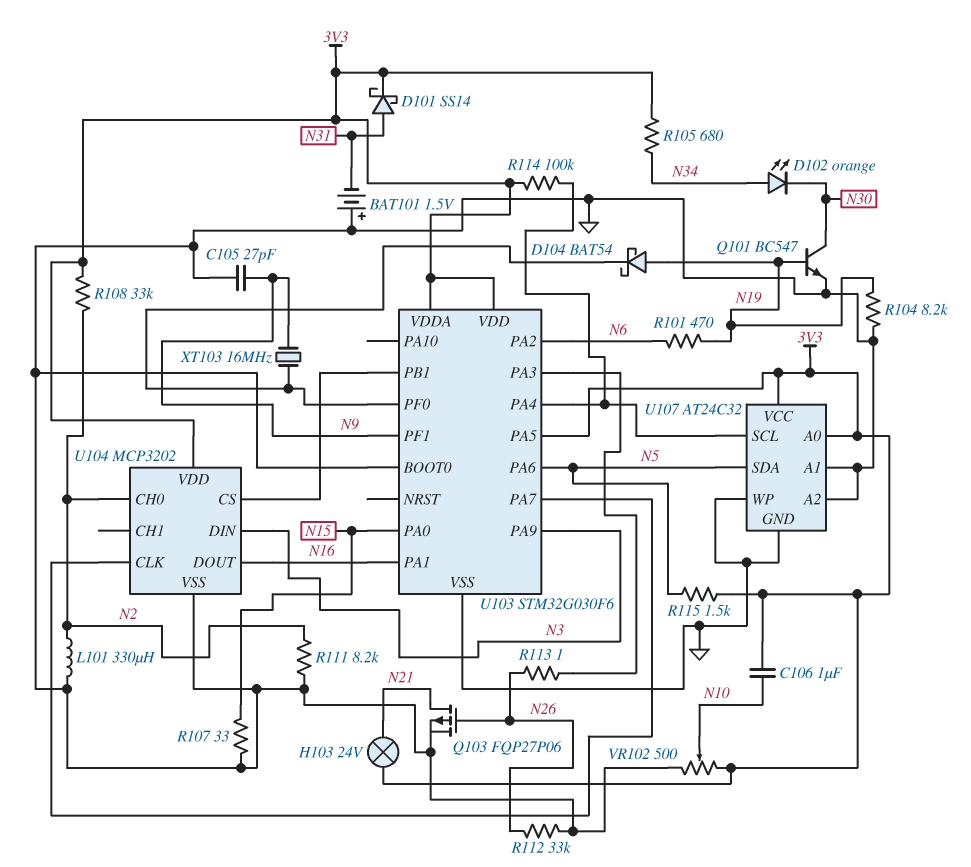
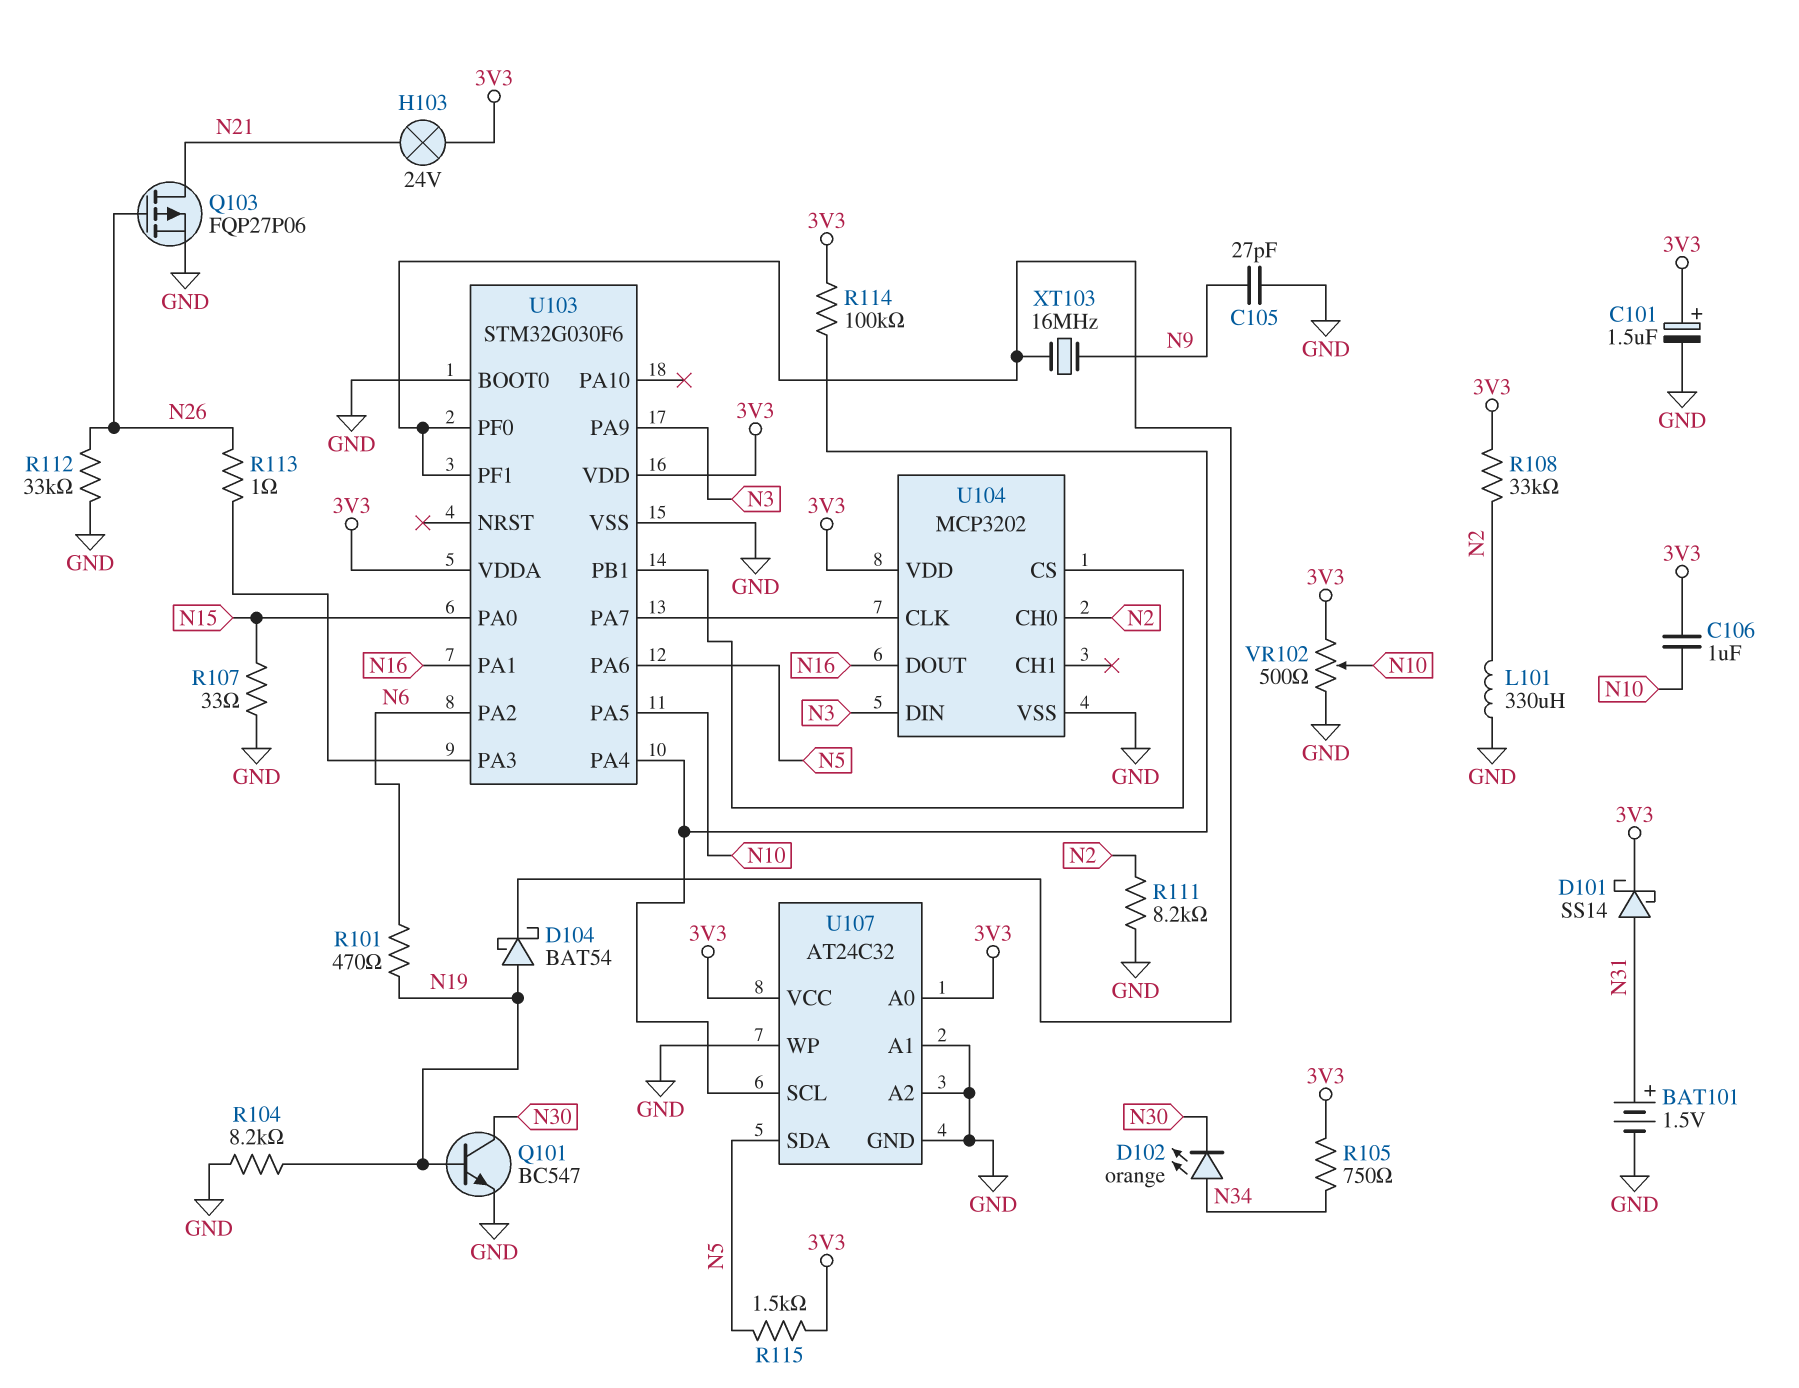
BAT101: 1.5V (plus GND, minus N31) -> 1.5V (plus N31, minus GND)
C101: none -> 1.5uF (plus 3V3, minus GND)
R105: 680 (3V3, N34) -> 750 (3V3, N34)
U103 pin PA5: 3V3 -> N10
U103 pin PF1: N9 -> U103/PF0

